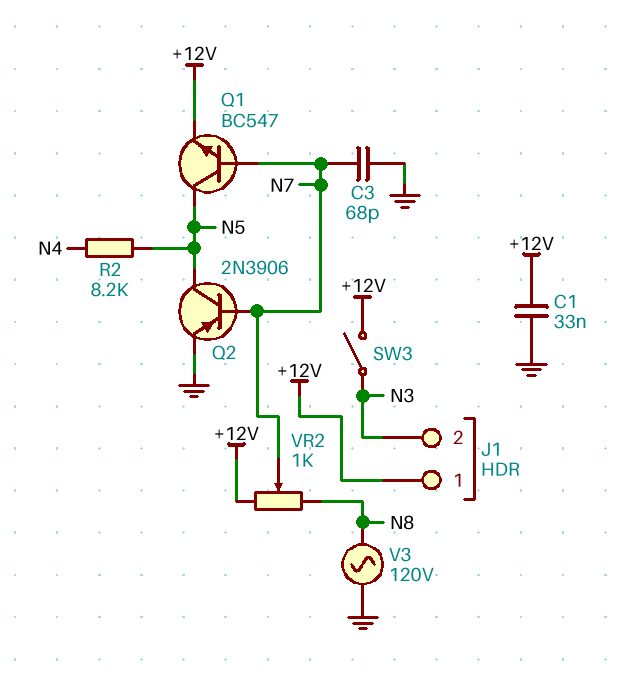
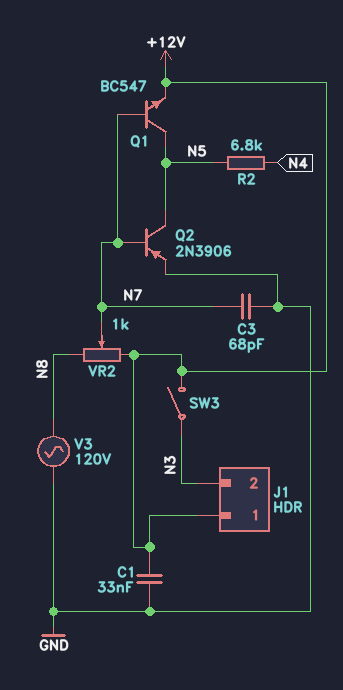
R2: 8.2k (N4, N5) -> 6.8k (N4, N5)

